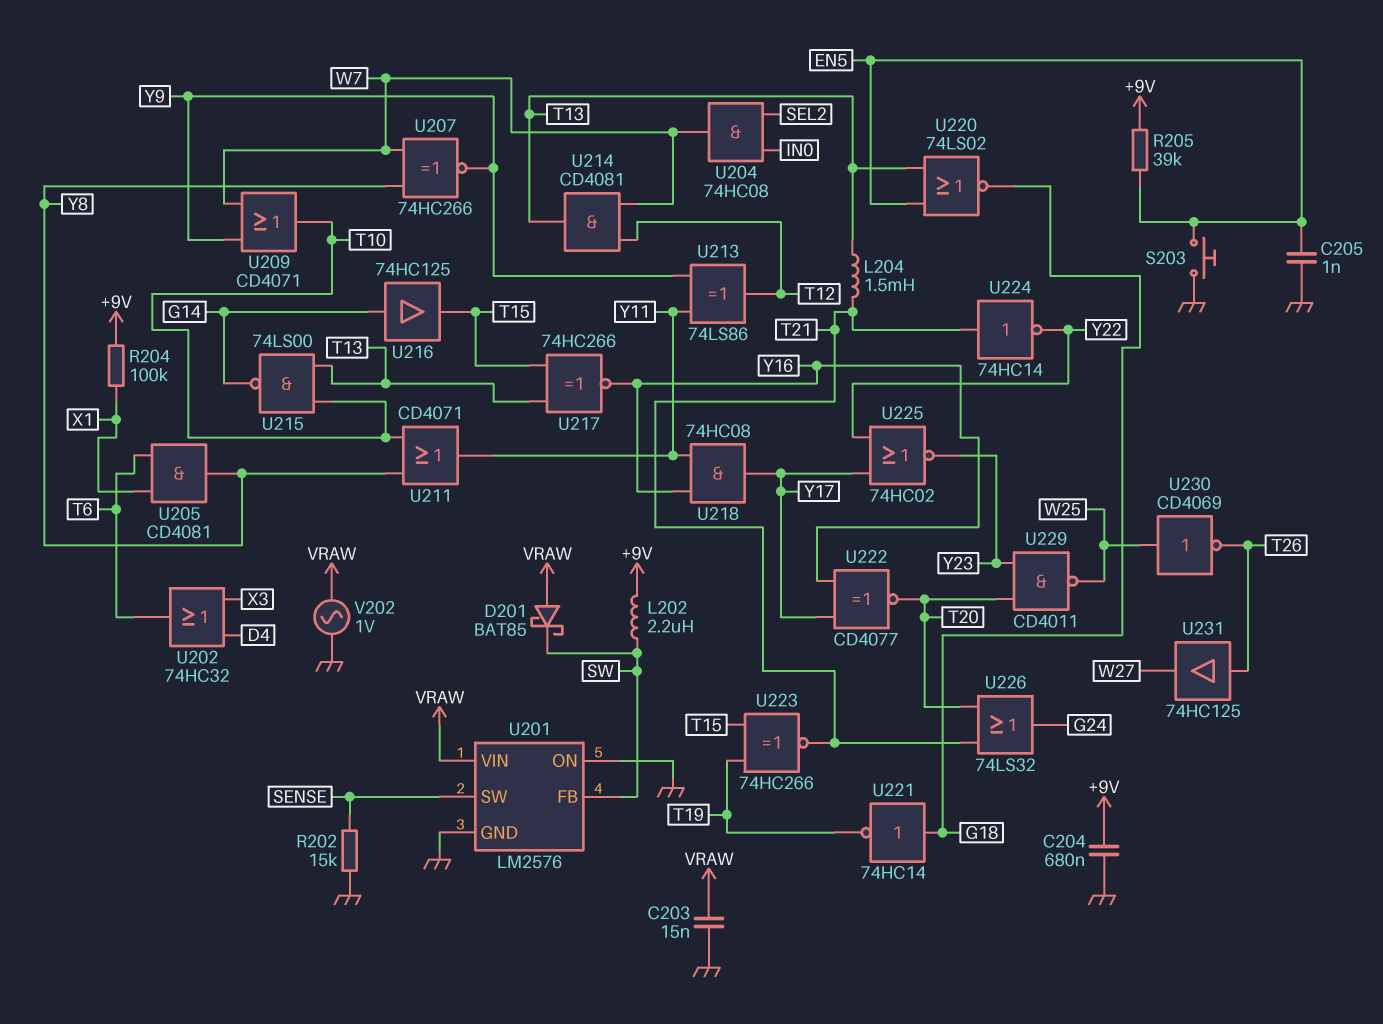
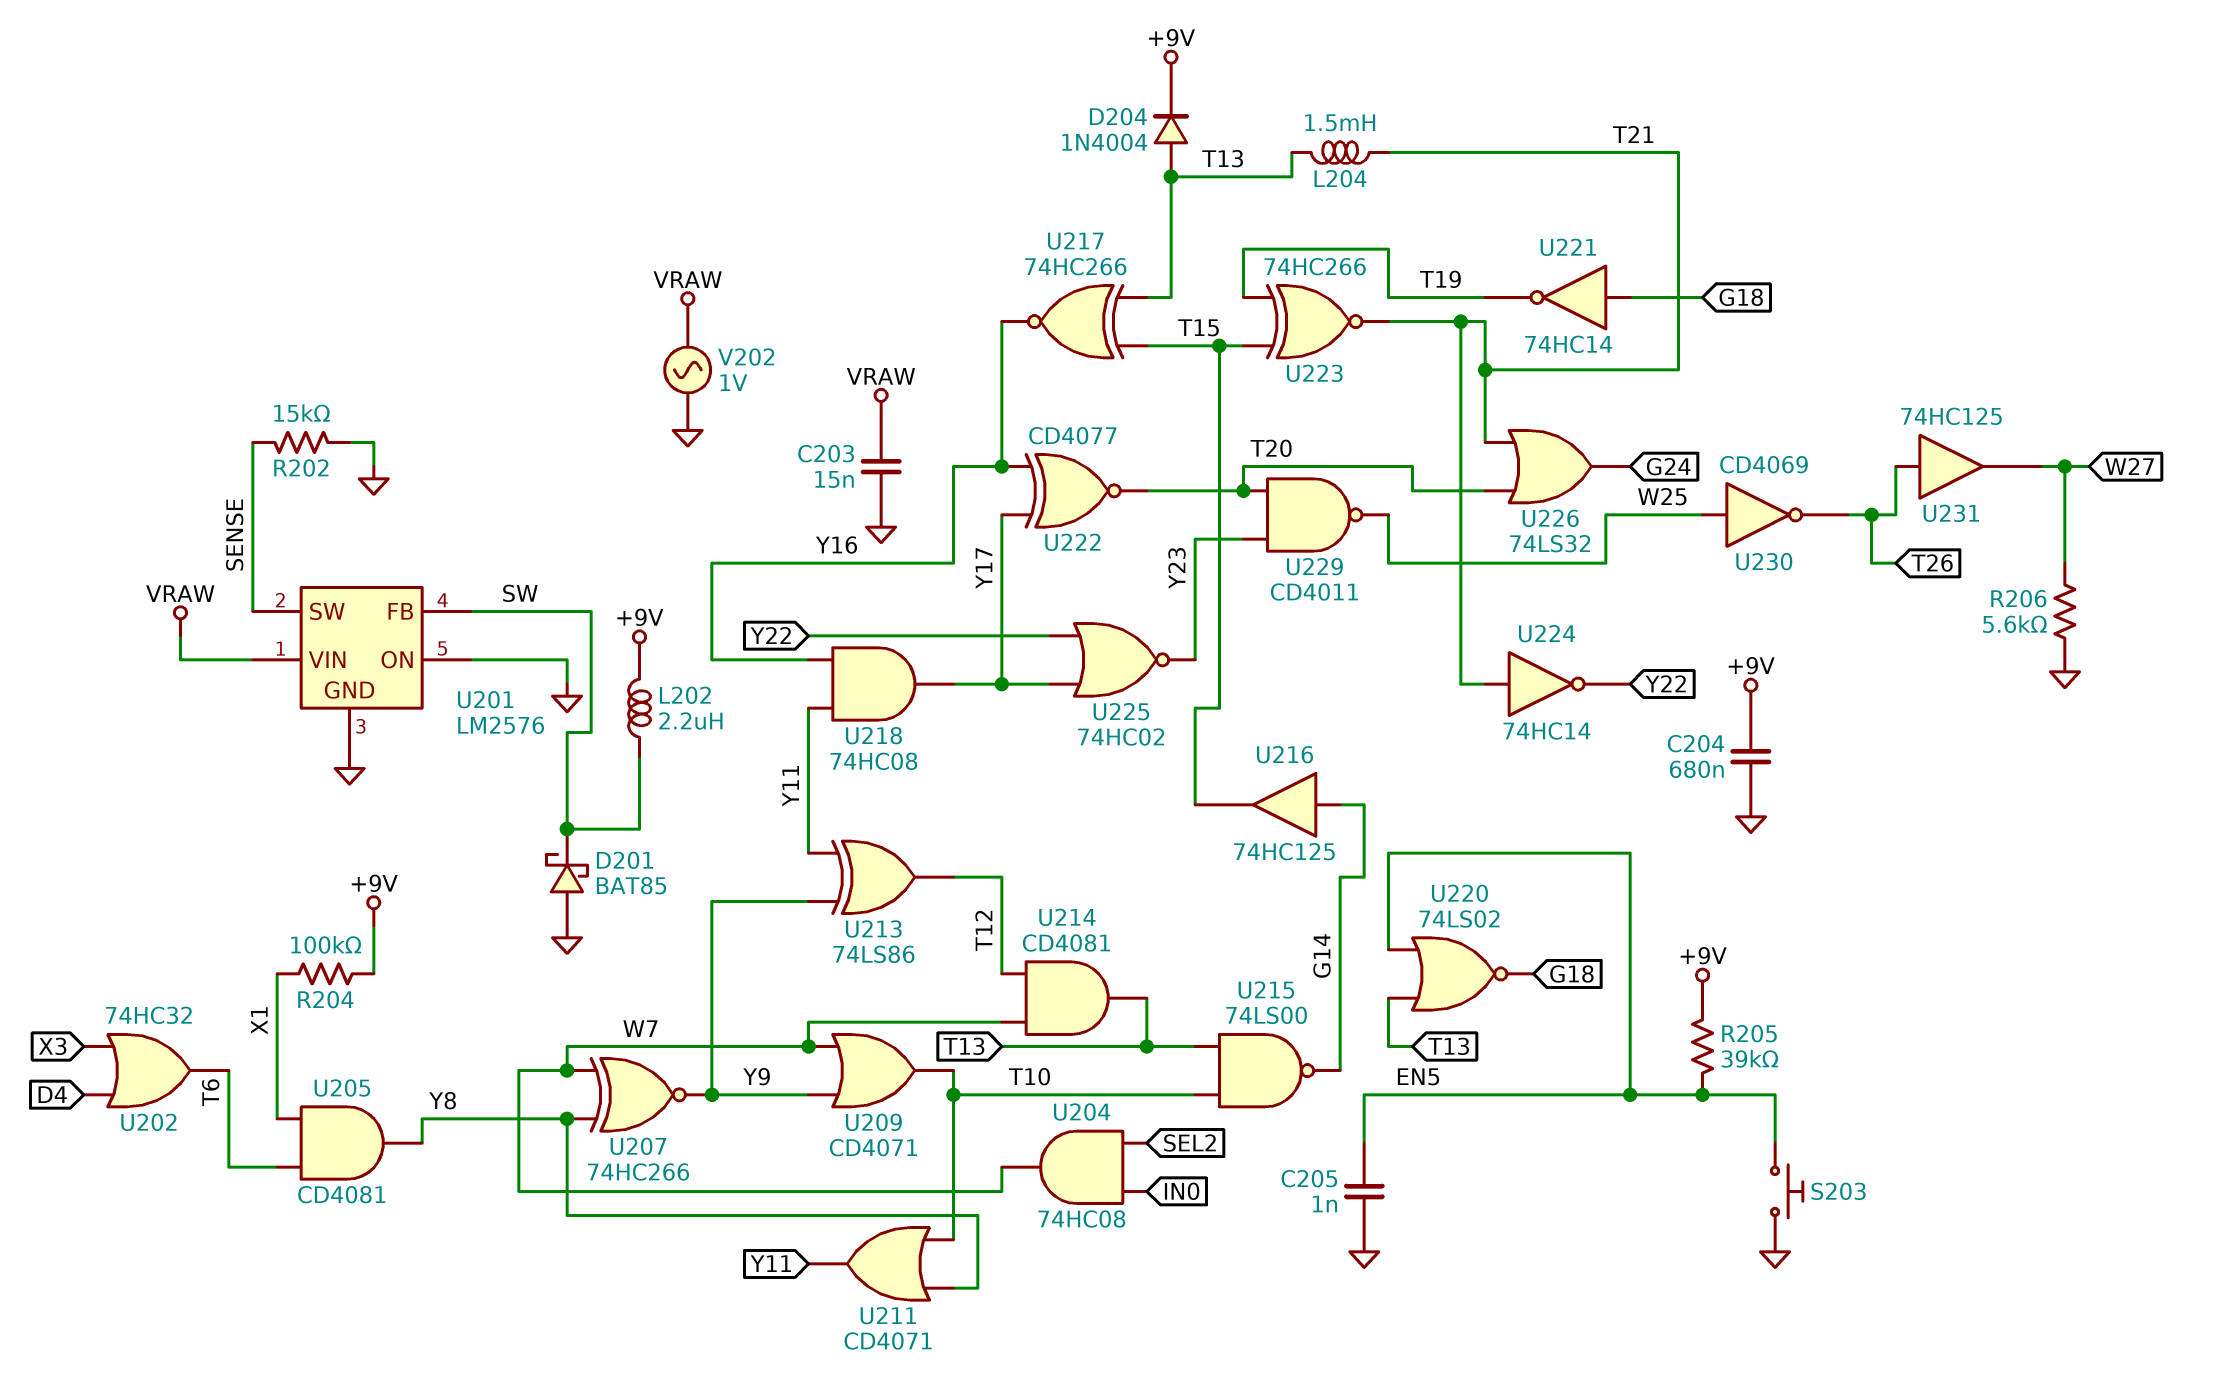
D201: schottky BAT85 (A VRAW, K SW) -> schottky BAT85 (A GND, K SW)
D204: none -> diode 1N4004 (A T13, K +9V)
R206: none -> 5.6k (GND, W27)

